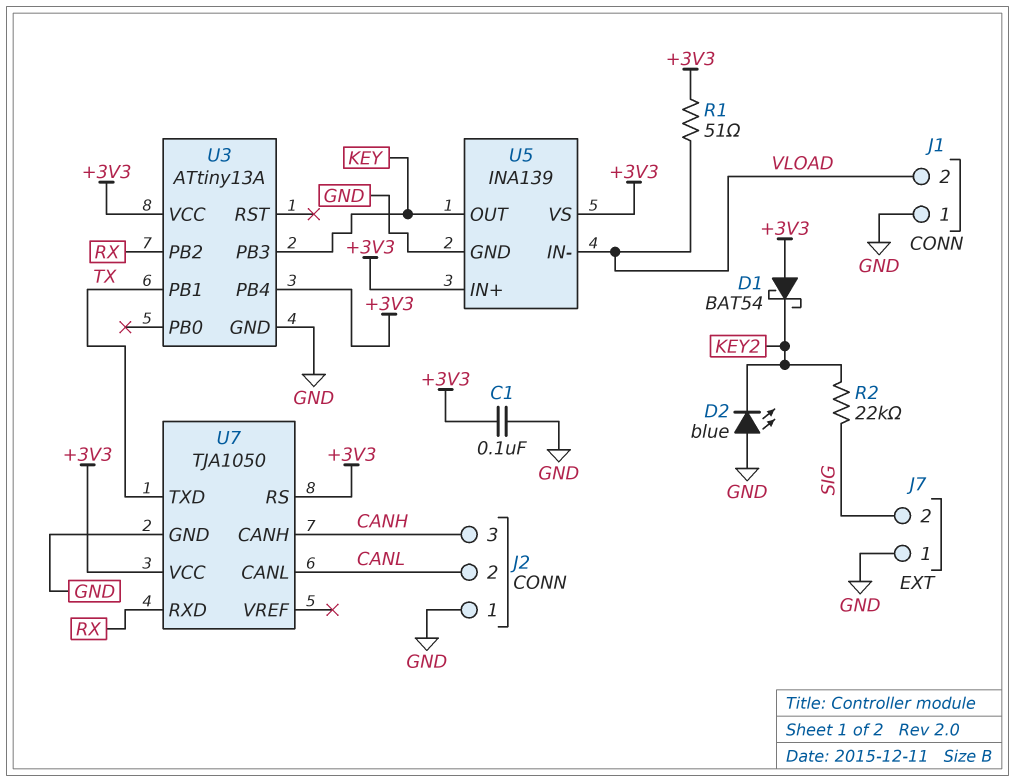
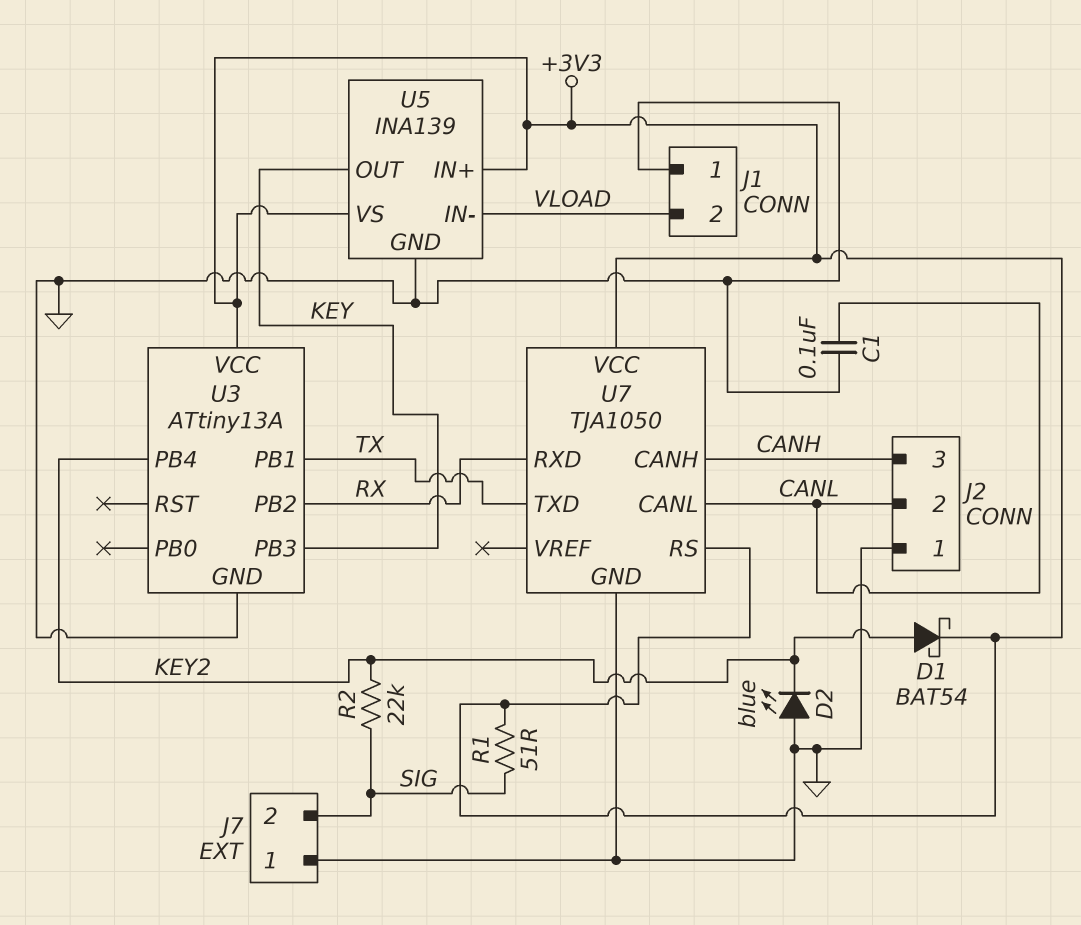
C1: 100nF (+3V3, GND) -> 100nF (CANL, GND)
D1: schottky BAT54 (A +3V3, K KEY2) -> schottky BAT54 (A KEY2, K +3V3)
R1: 51 (+3V3, VLOAD) -> 51 (+3V3, SIG)
U3 pin PB4: +3V3 -> KEY2

